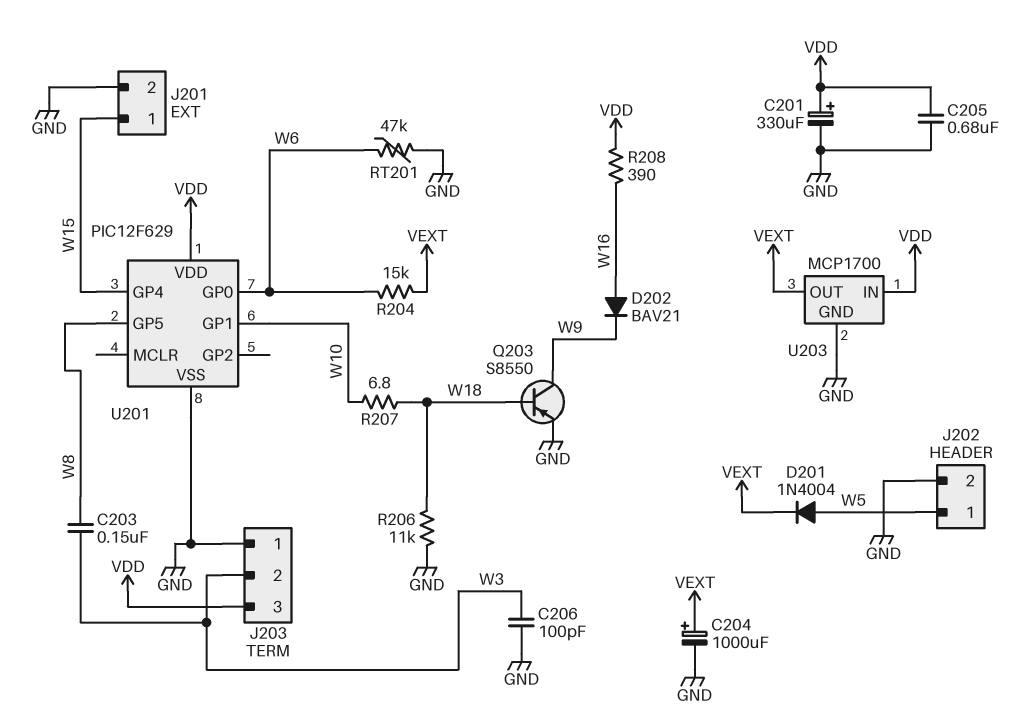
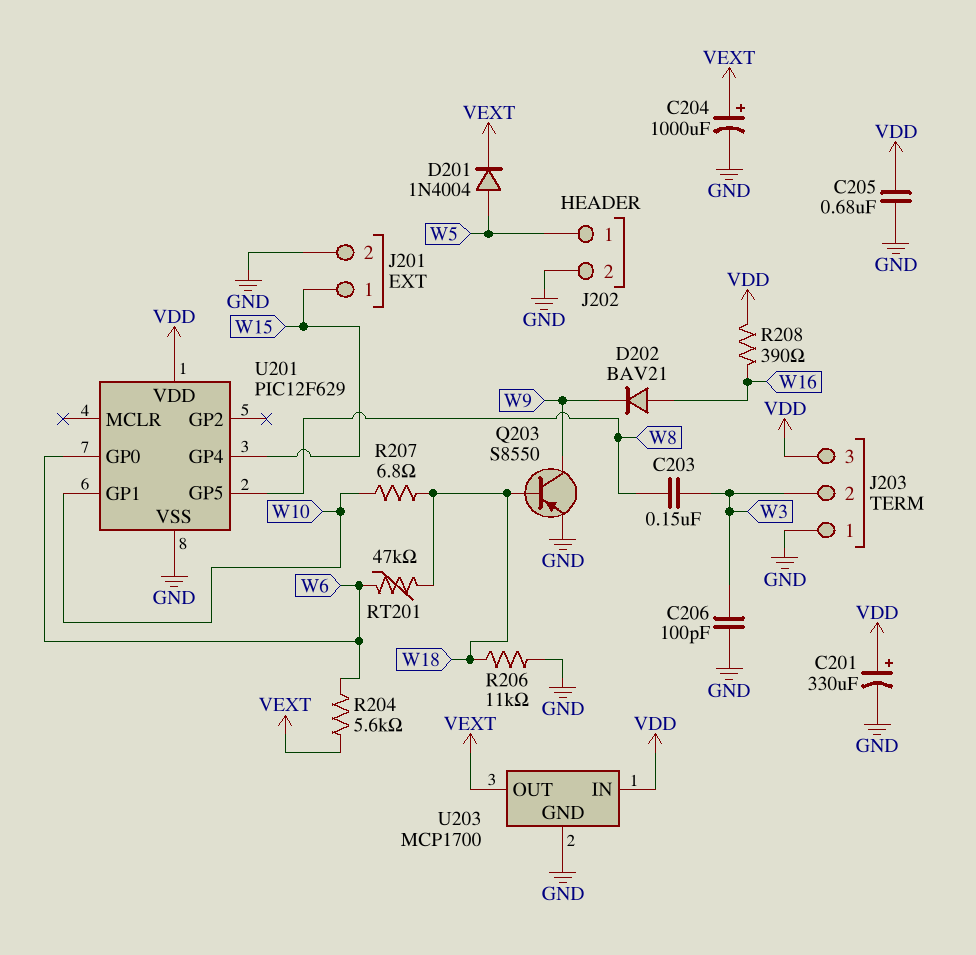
R204: 15k (VEXT, W6) -> 5.6k (VEXT, W6)
RT201: 47k (GND, W6) -> 47k (W6, W18)

